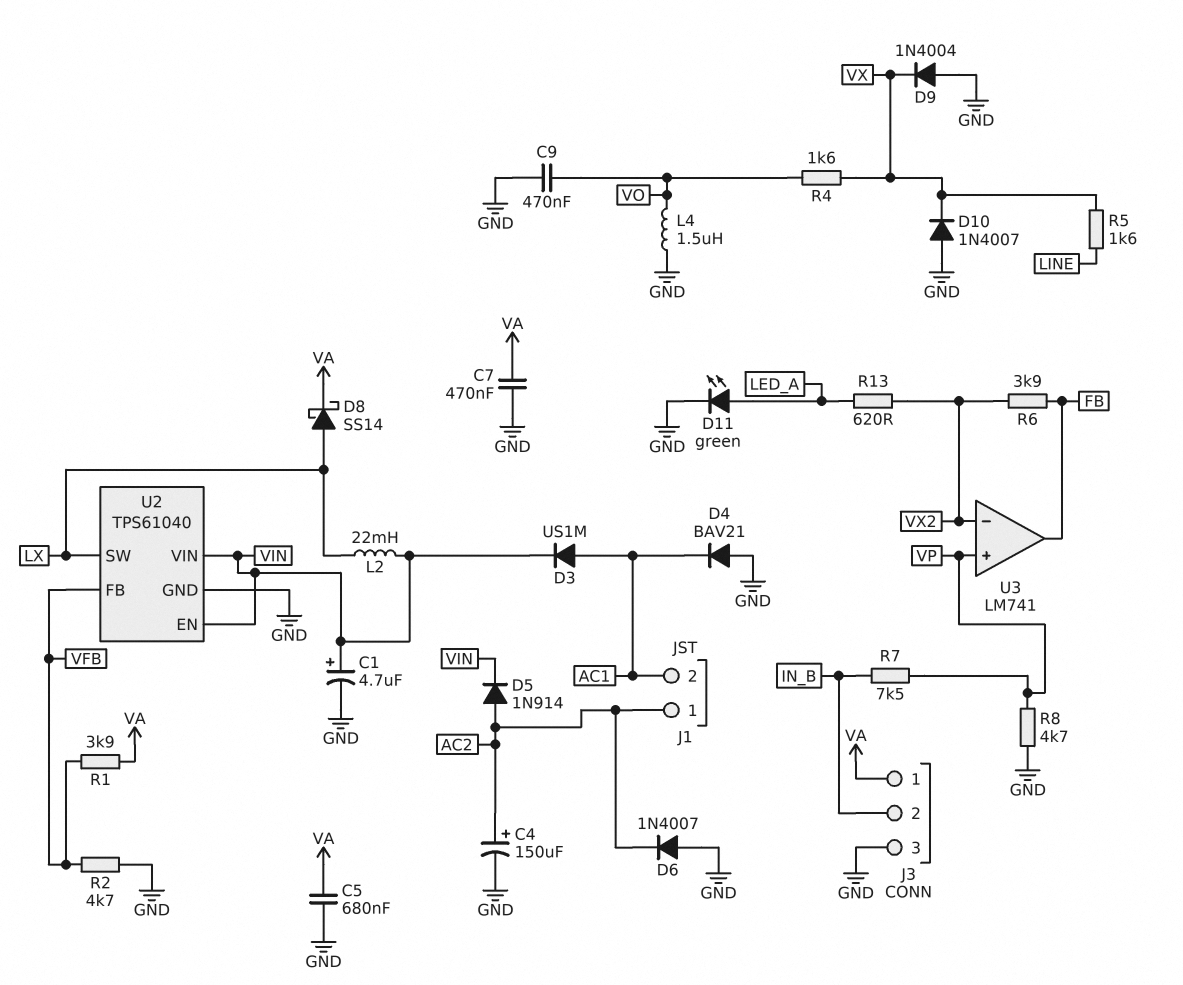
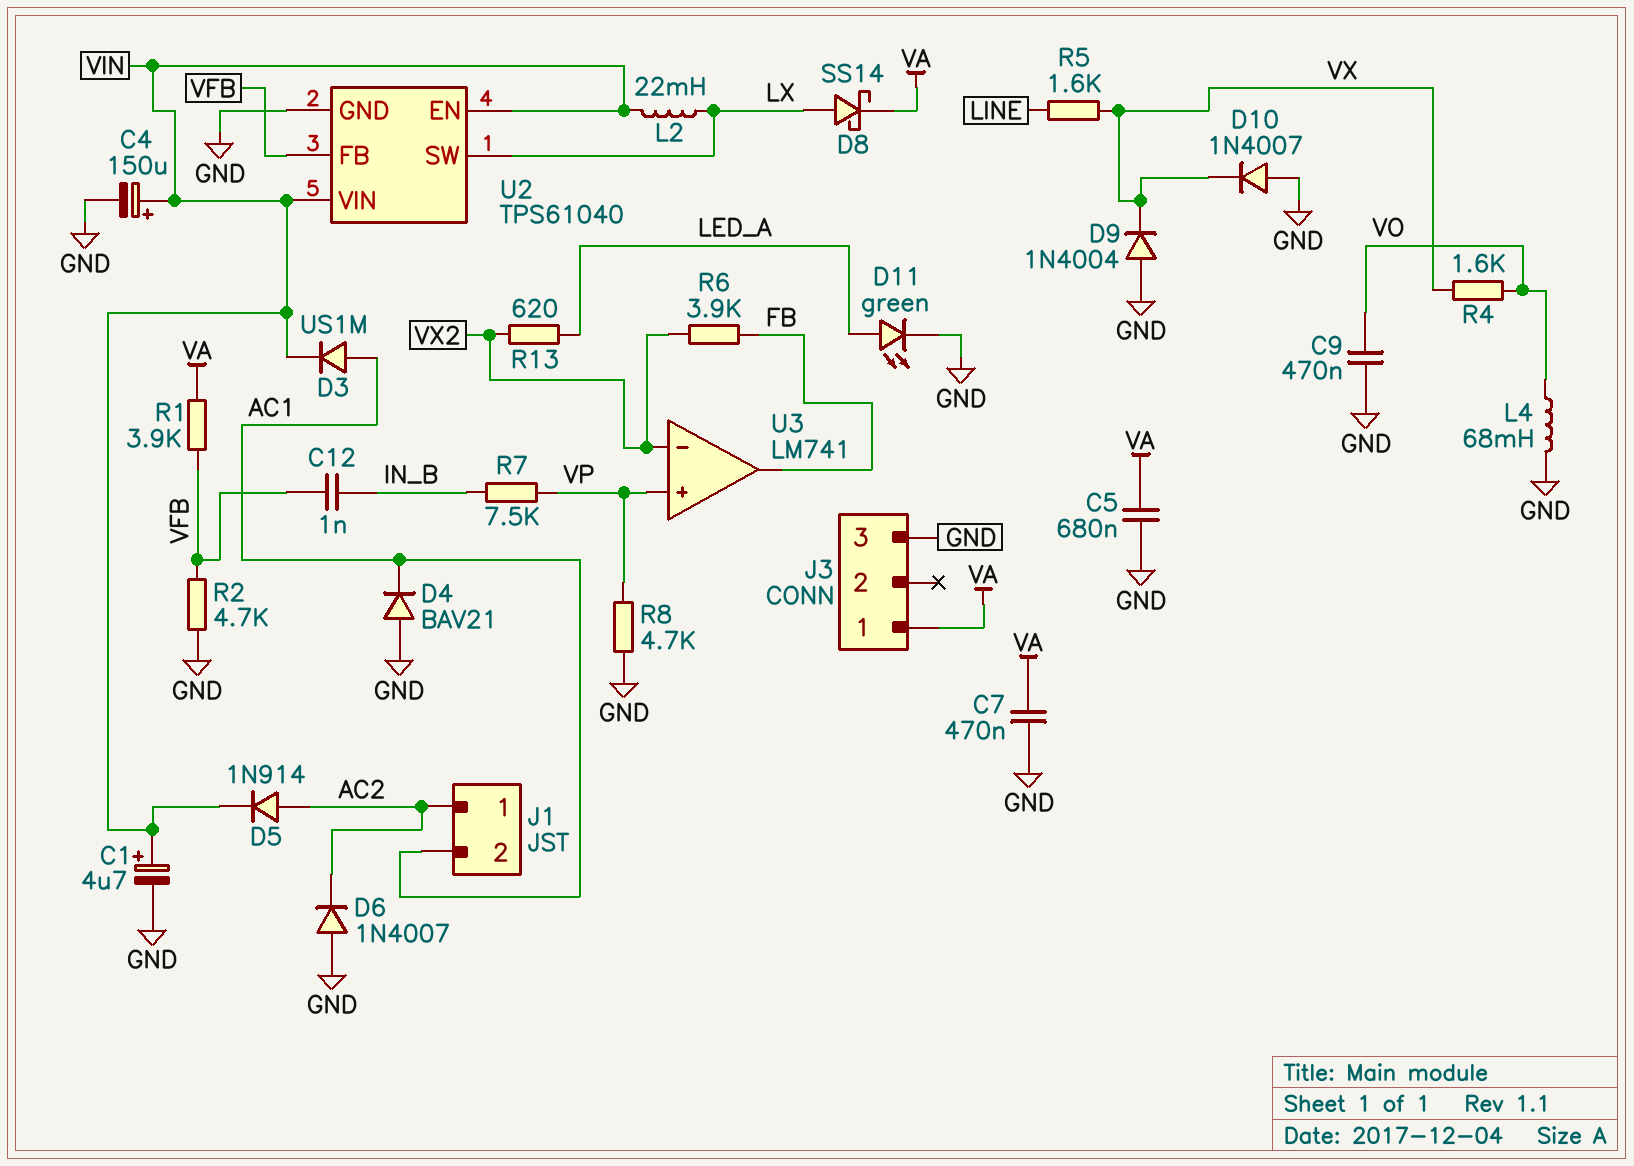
C4: 150uF (plus AC2, minus GND) -> 150uF (plus VIN, minus GND)
C12: none -> 1nF (IN_B, VFB)
J3 pin 2: IN_B -> none
L4: 1.5uH (GND, VO) -> 68mH (GND, VO)

